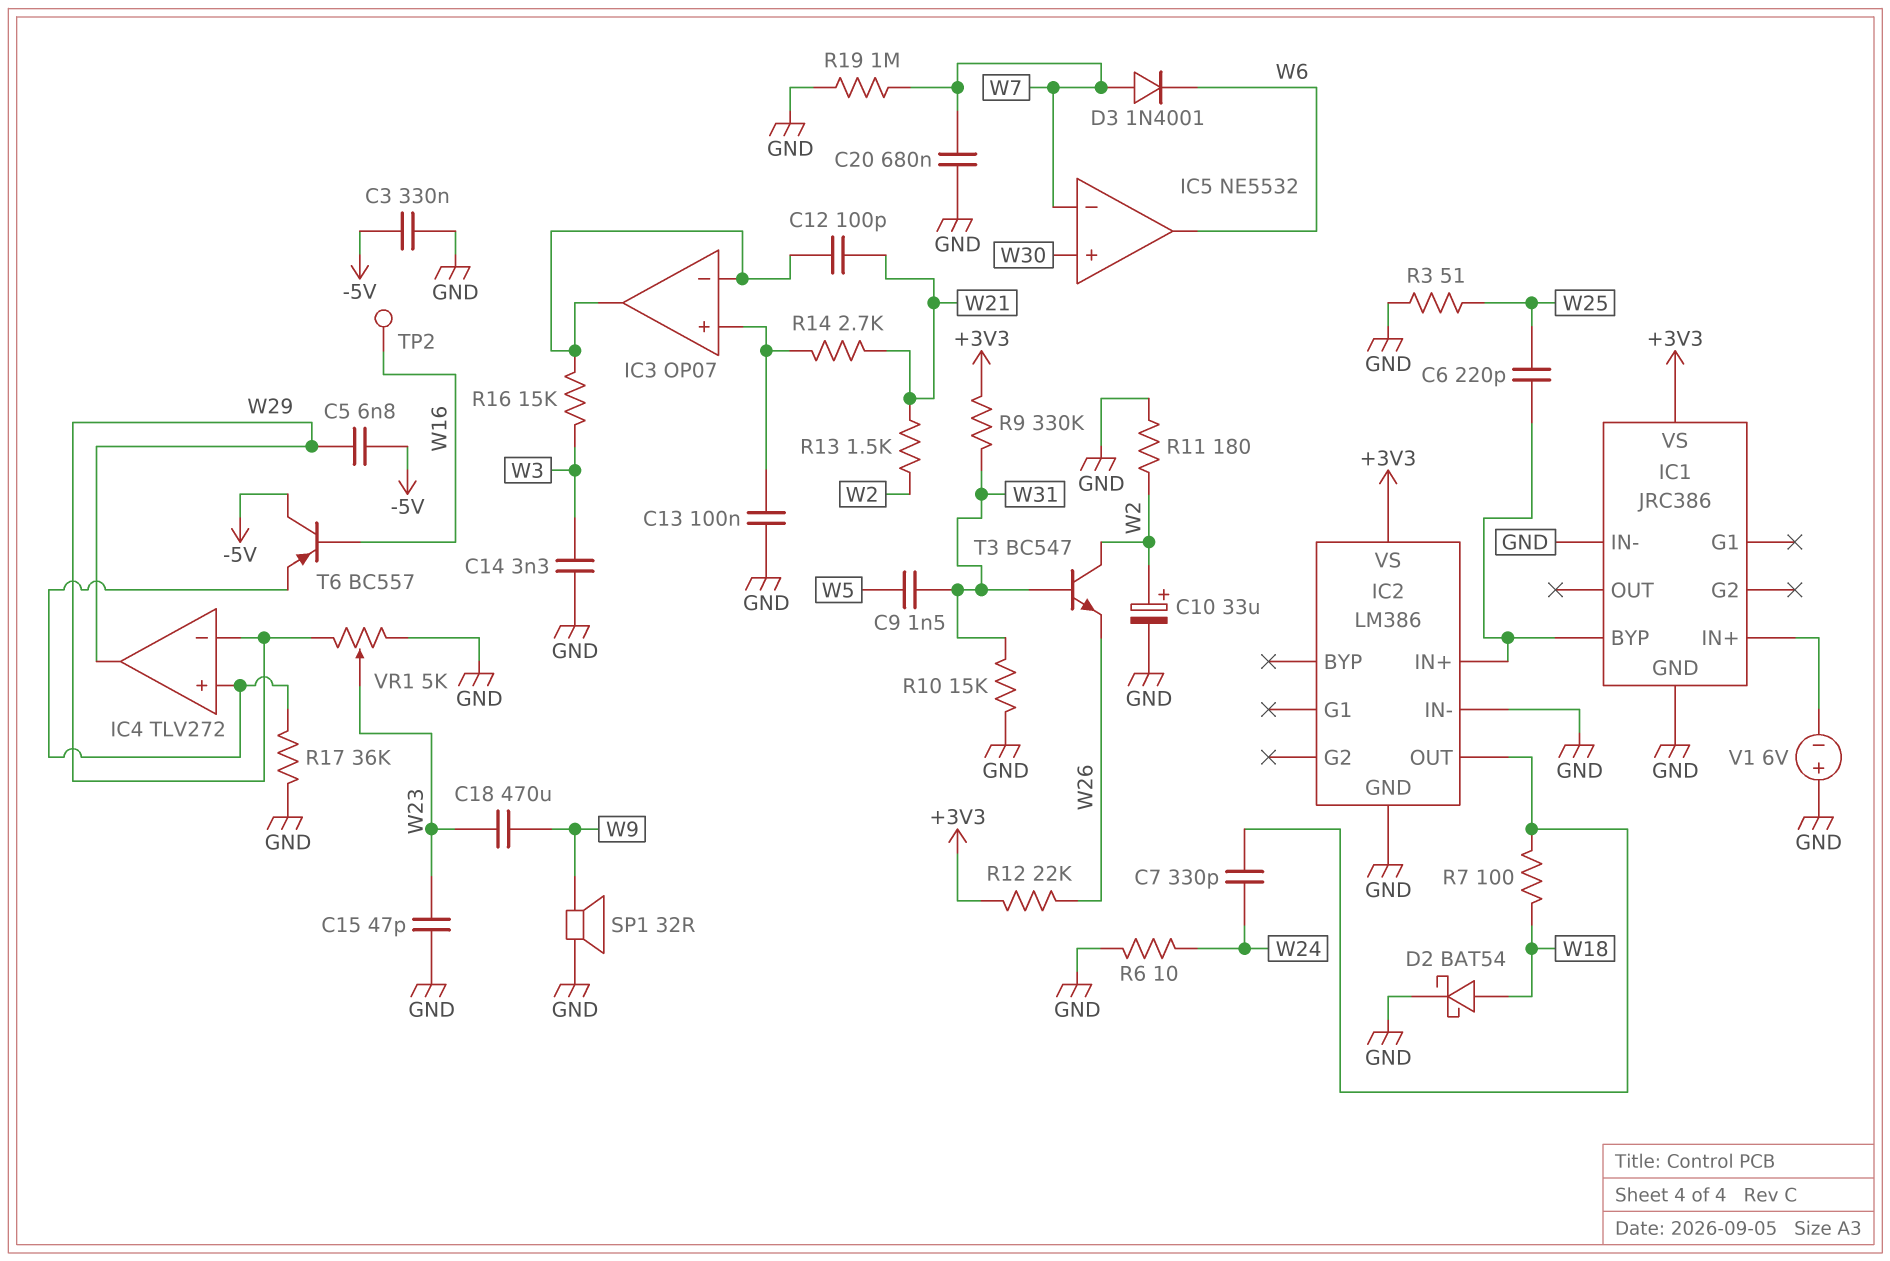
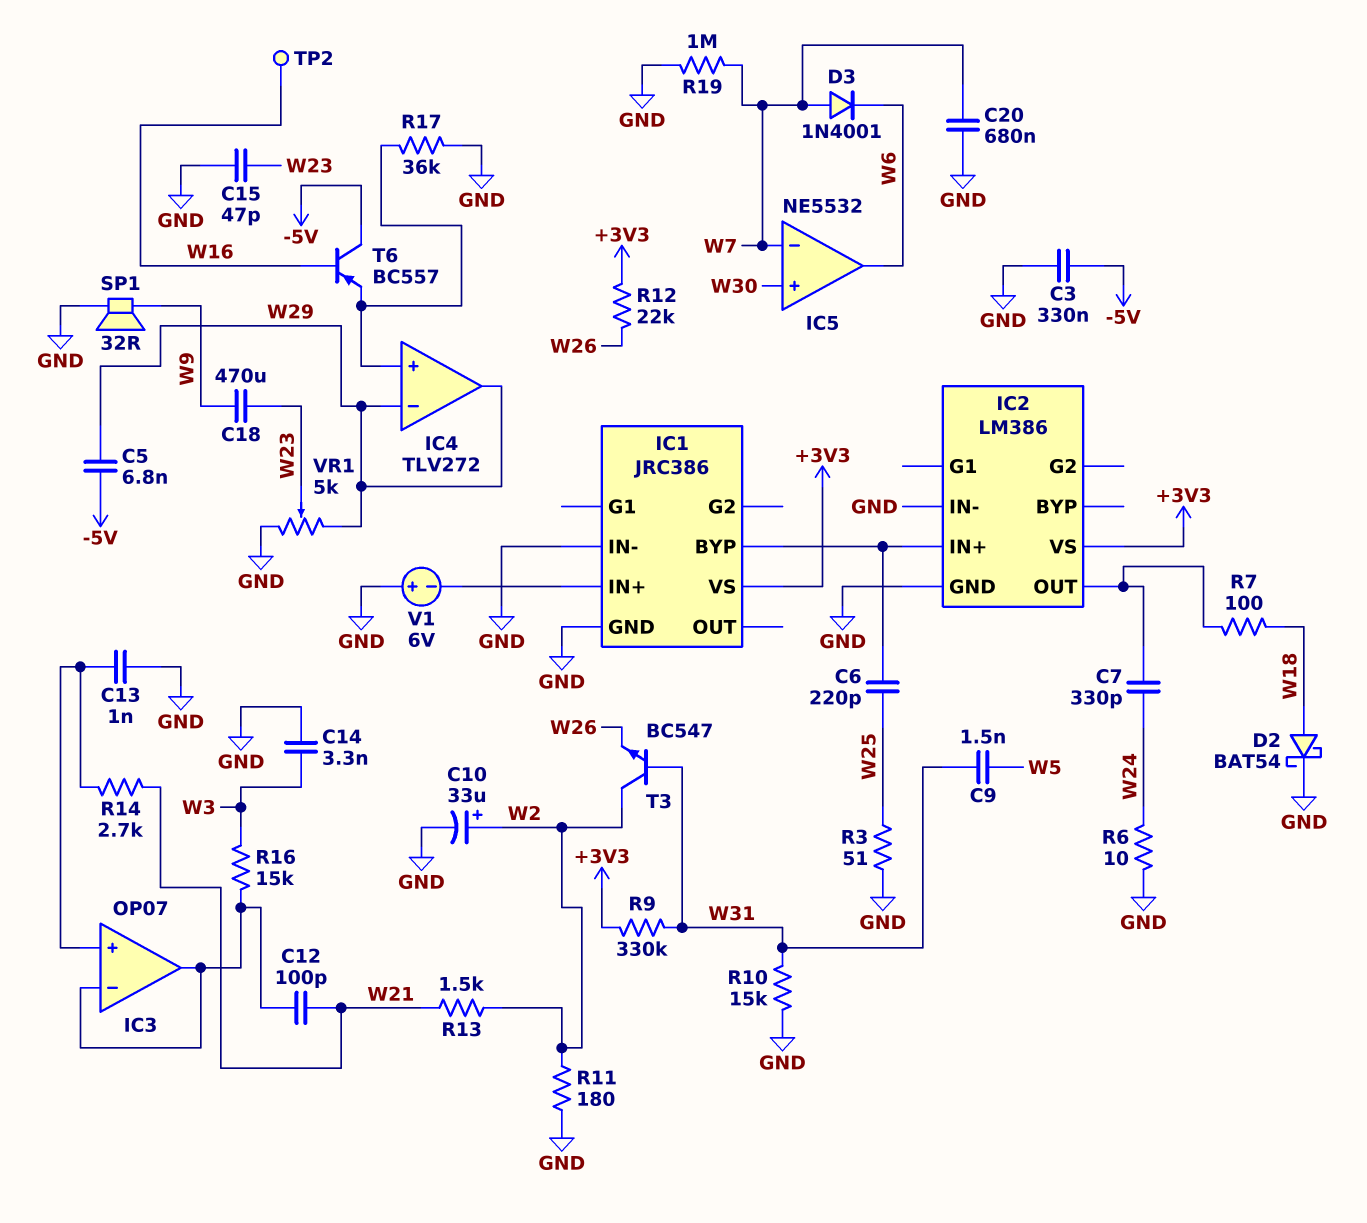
C13: 100nF (GND, IC3/in+) -> 1nF (GND, IC3/in+)

